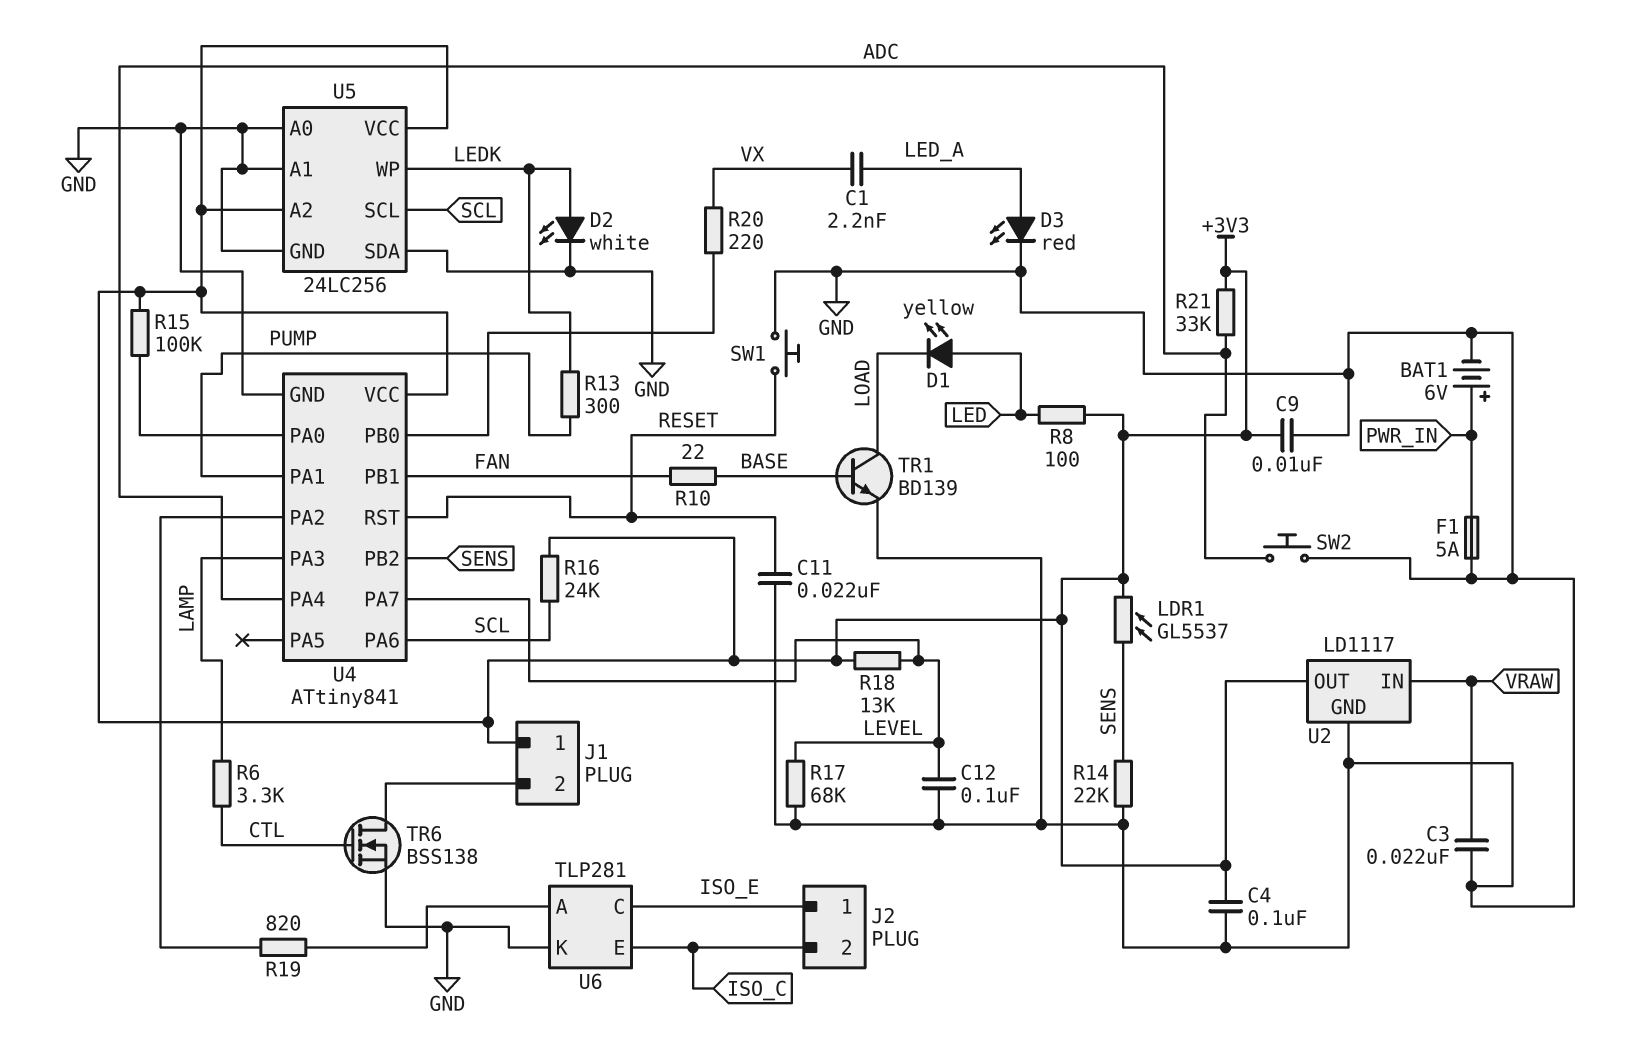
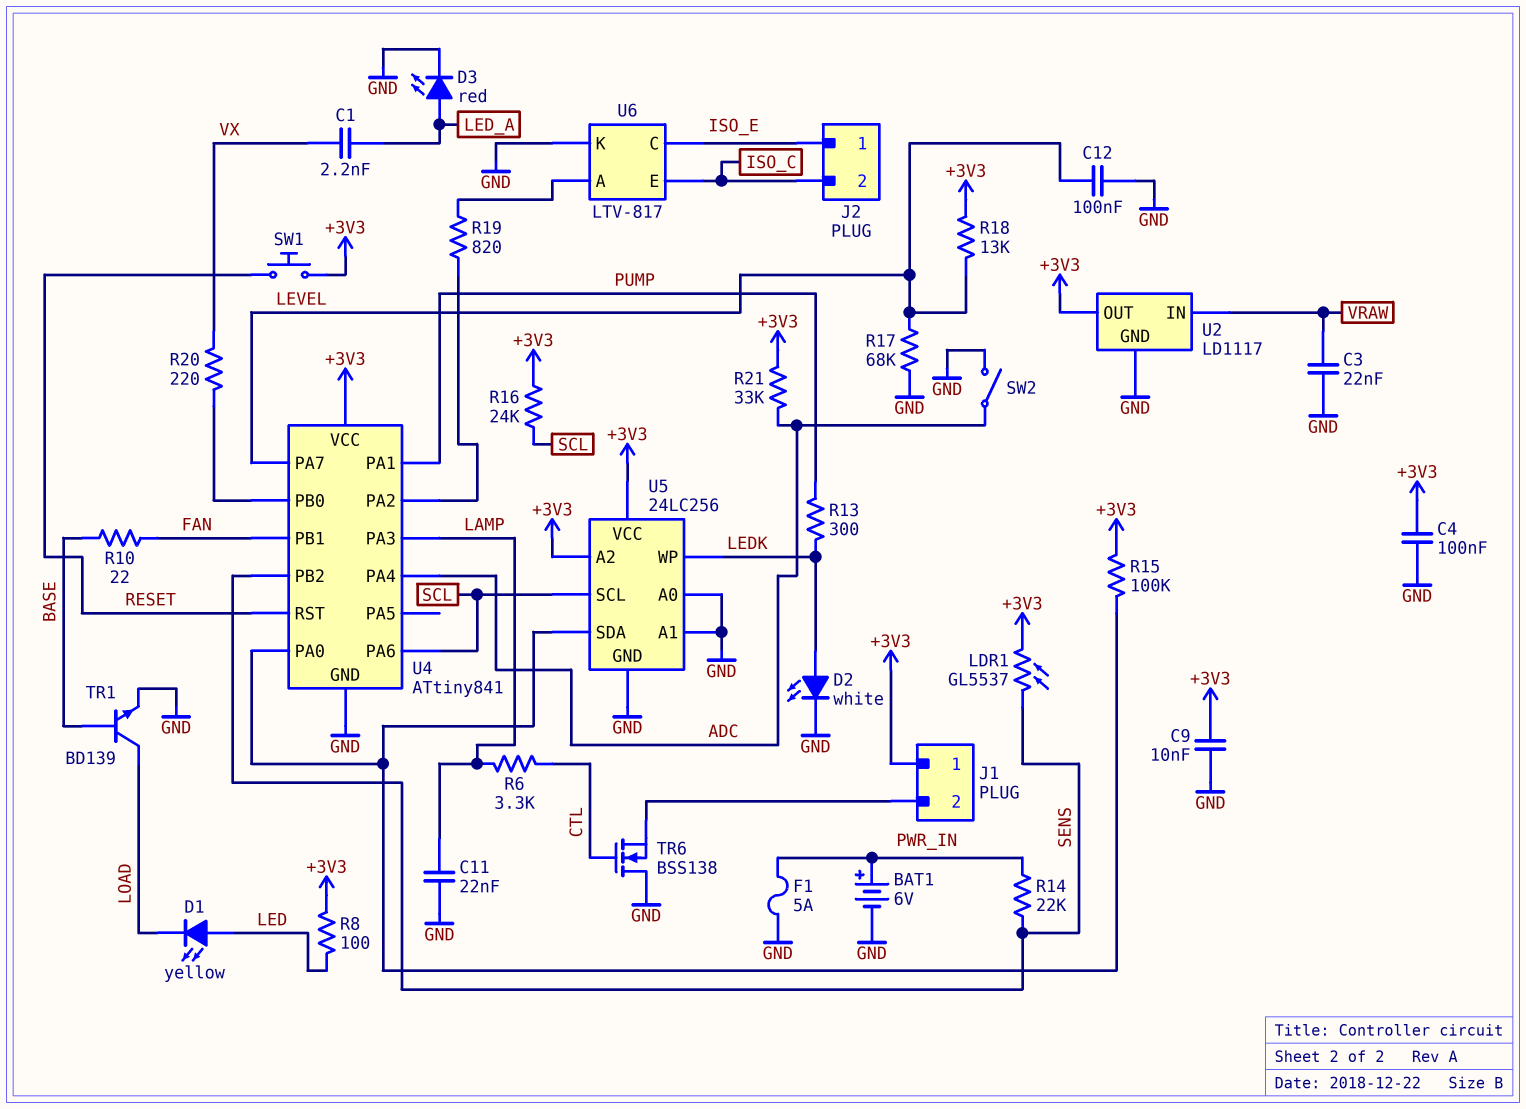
C11: 22nF (GND, RESET) -> 22nF (GND, LAMP)
R14: 22k (GND, SENS) -> 22k (PWR_IN, SENS)
SW1: button (GND, RESET) -> button (+3V3, RESET)
SW2: button (ADC, GND) -> switch (ADC, GND)
TR6: NMOS BSS138 (G CTL, D J1/2, S GND) -> NMOS BSS138 (G CTL, D GND, S J1/2)
U5 pin SDA: GND -> U4/PA0
U6: TLP281 -> LTV-817

